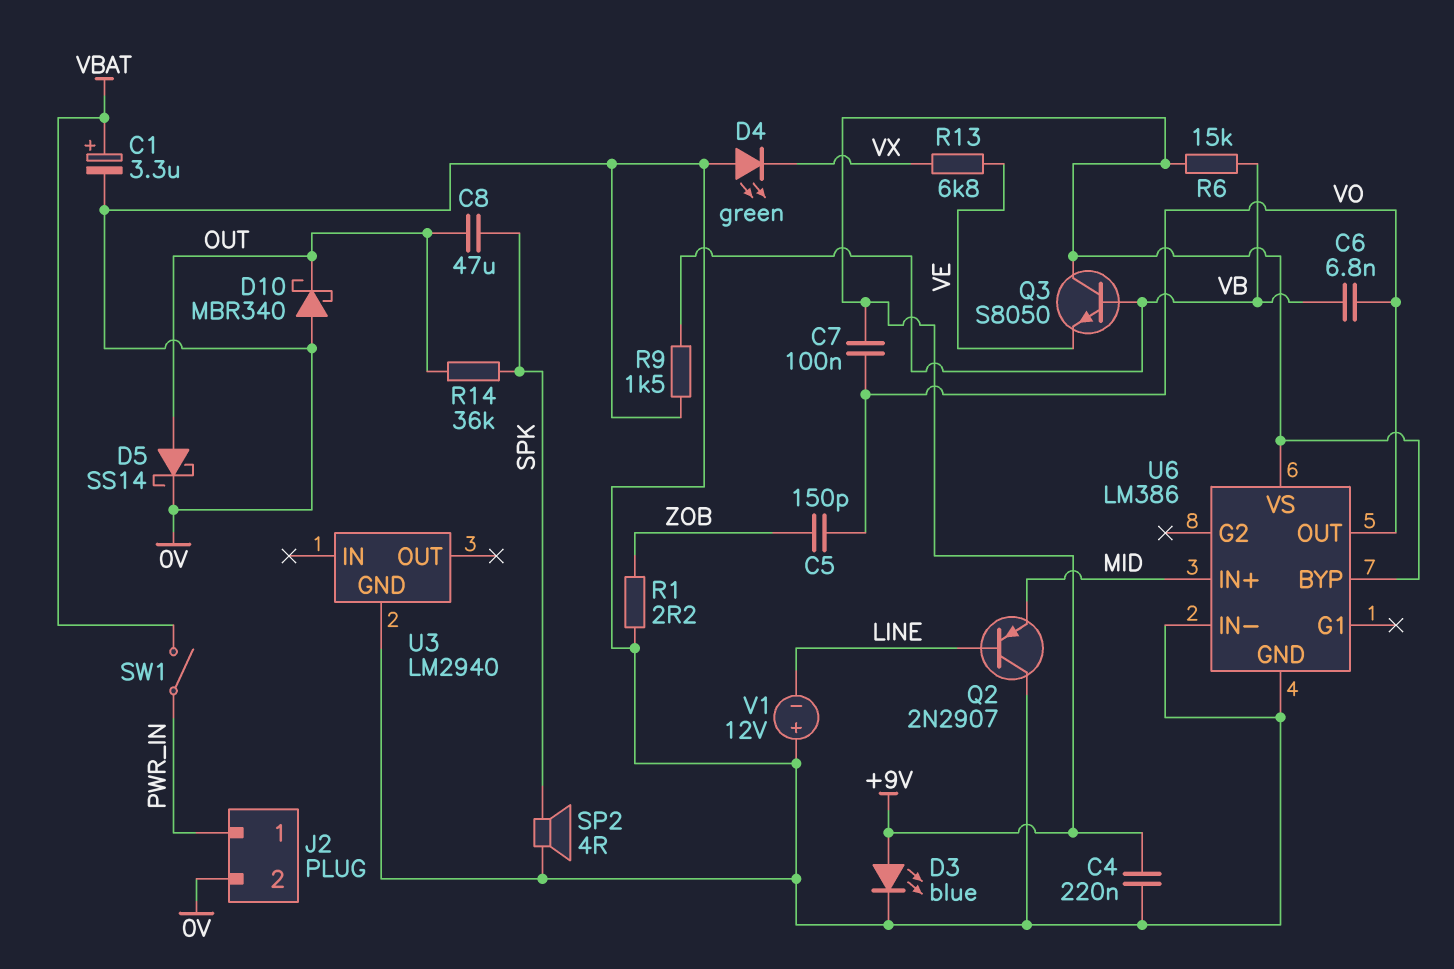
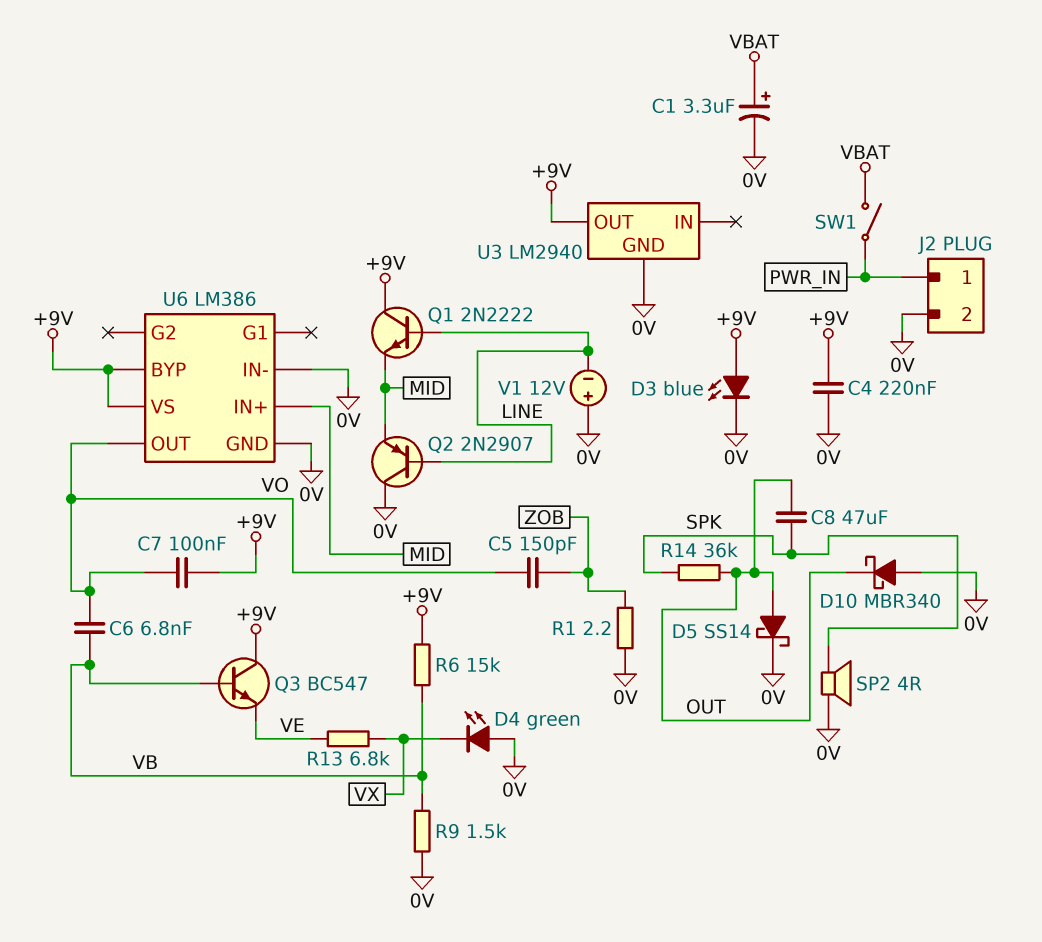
Q1: none -> NPN 2N2222 (B LINE, C +9V, E MID)
Q3: NPN S8050 (B VB, C +9V, E VE) -> NPN BC547 (B VB, C +9V, E VE)
U3 pin OUT: none -> +9V

